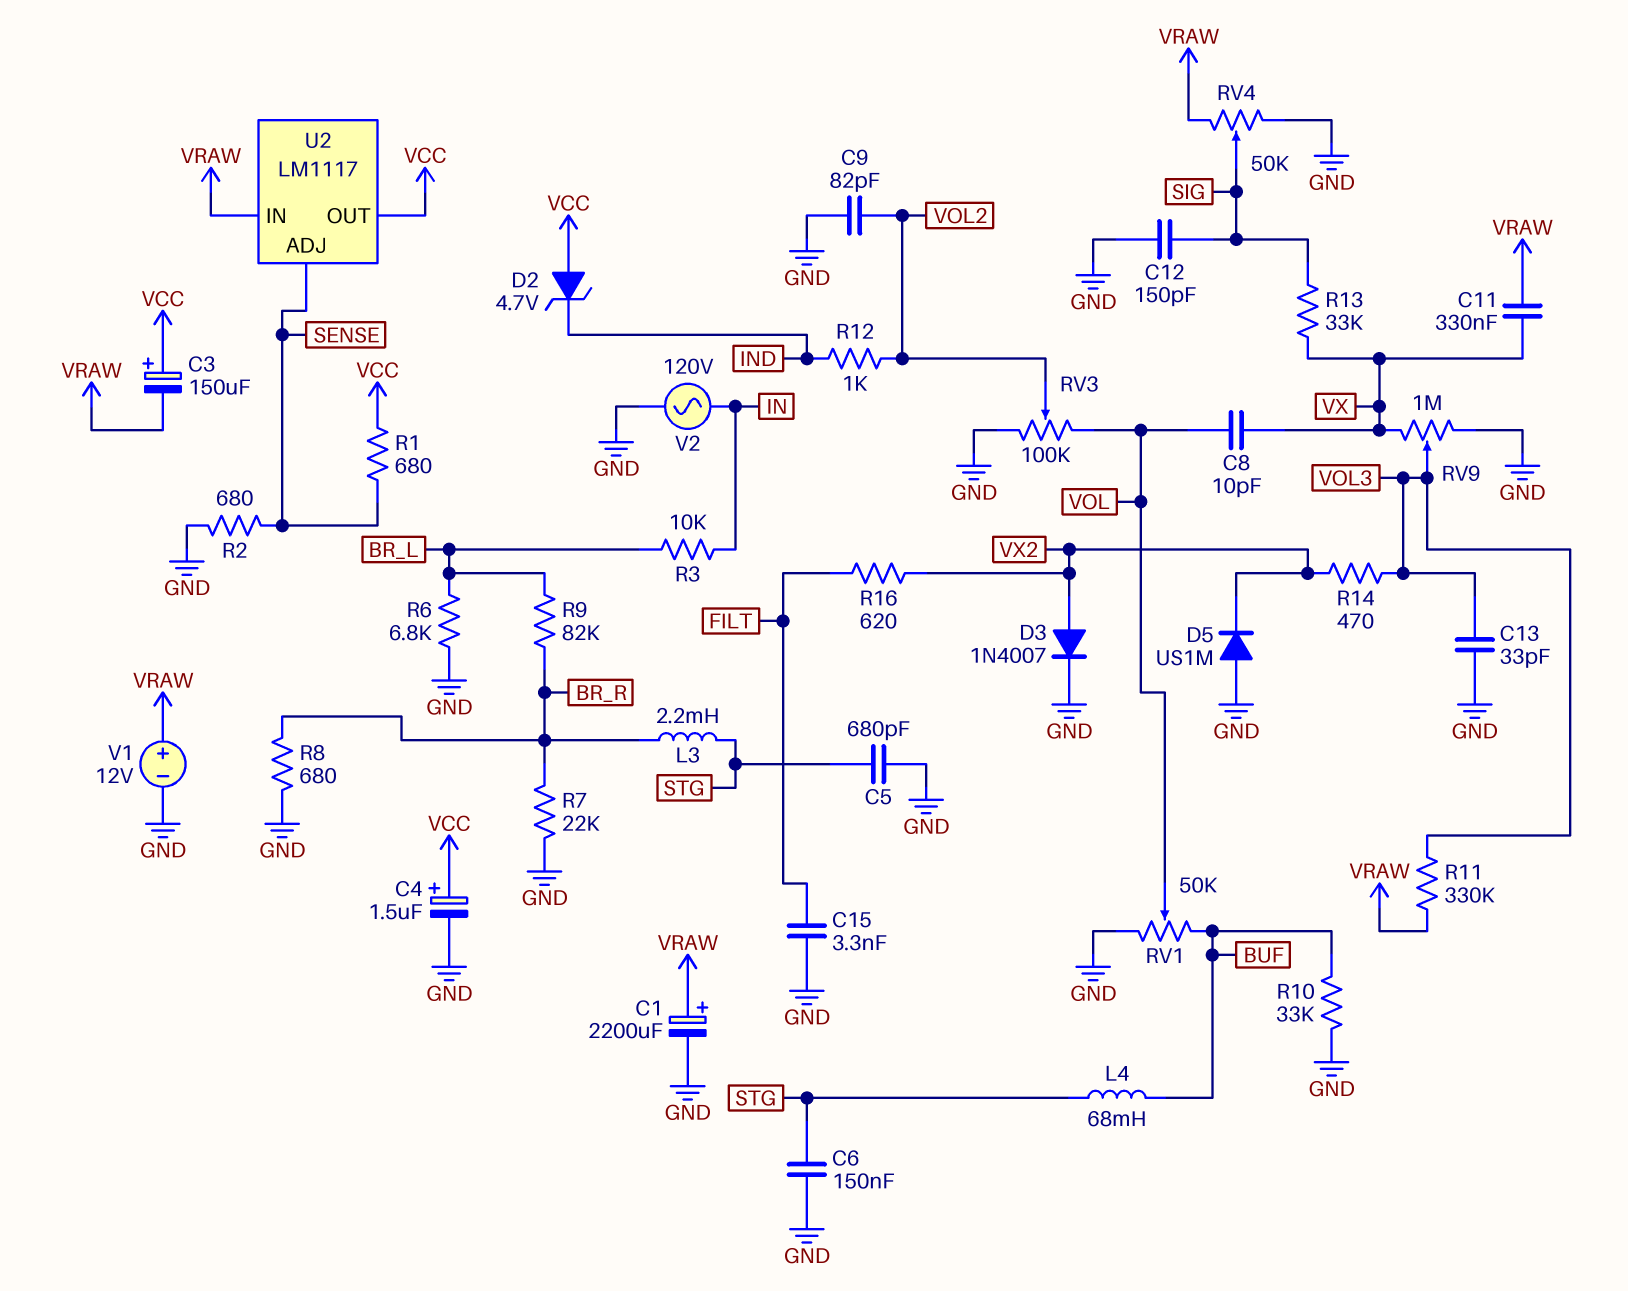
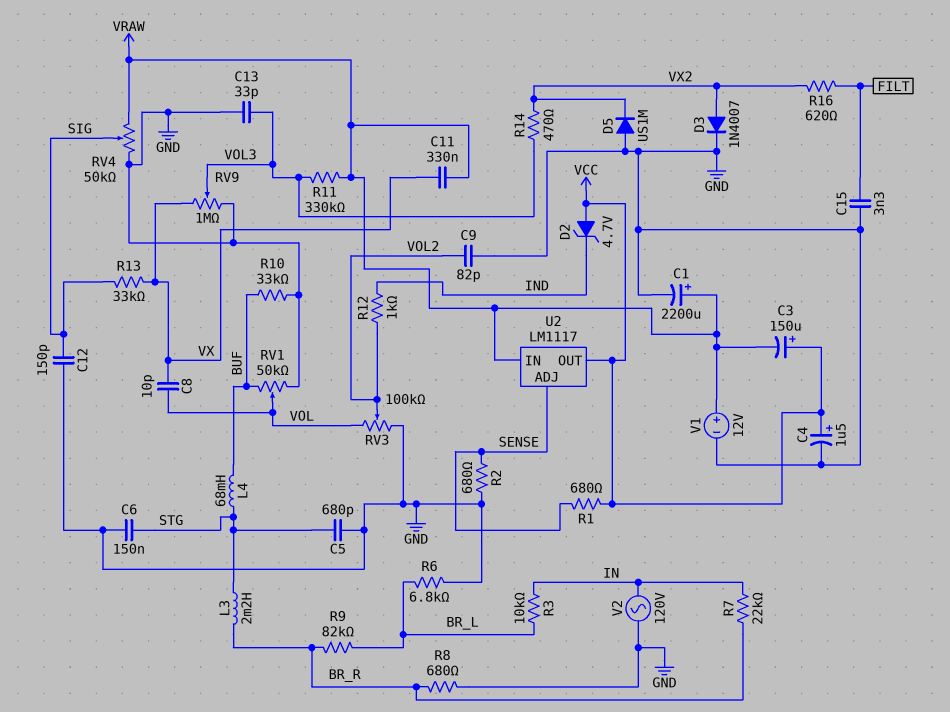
R7: 22k (BR_R, GND) -> 22k (BR_R, IN)

